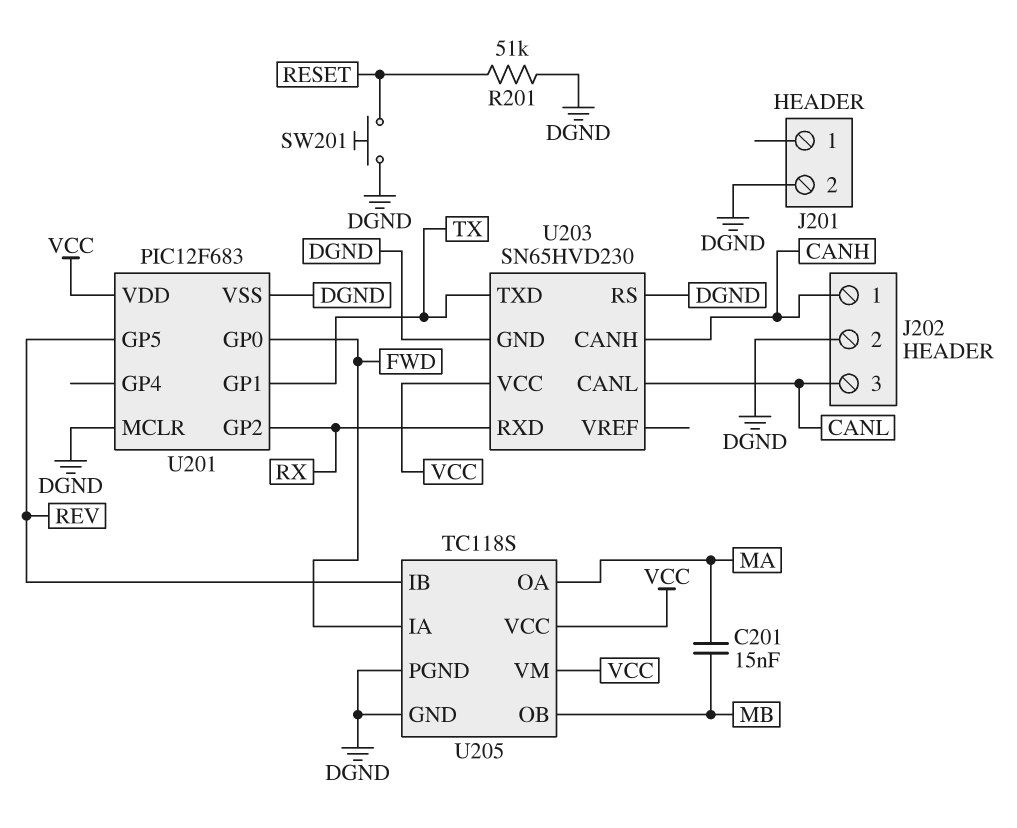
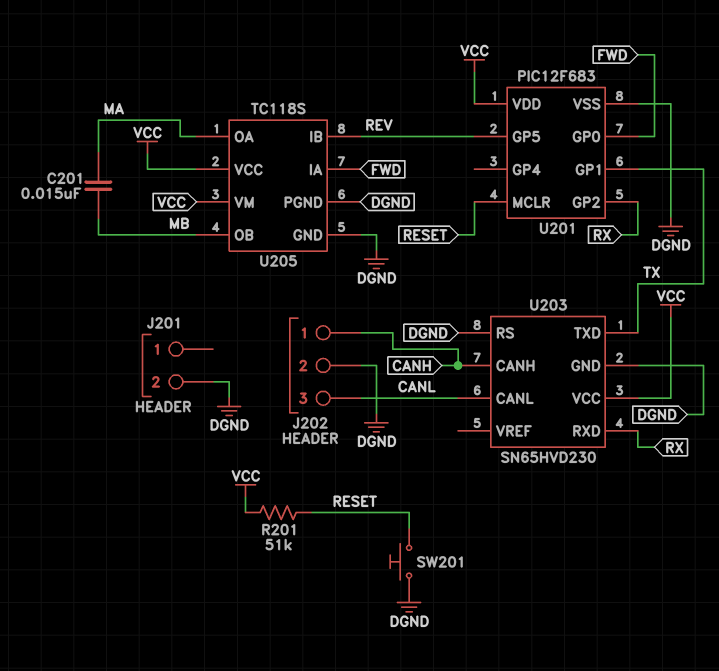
R201: 51k (DGND, RESET) -> 51k (RESET, VCC)
U201 pin MCLR: DGND -> RESET

